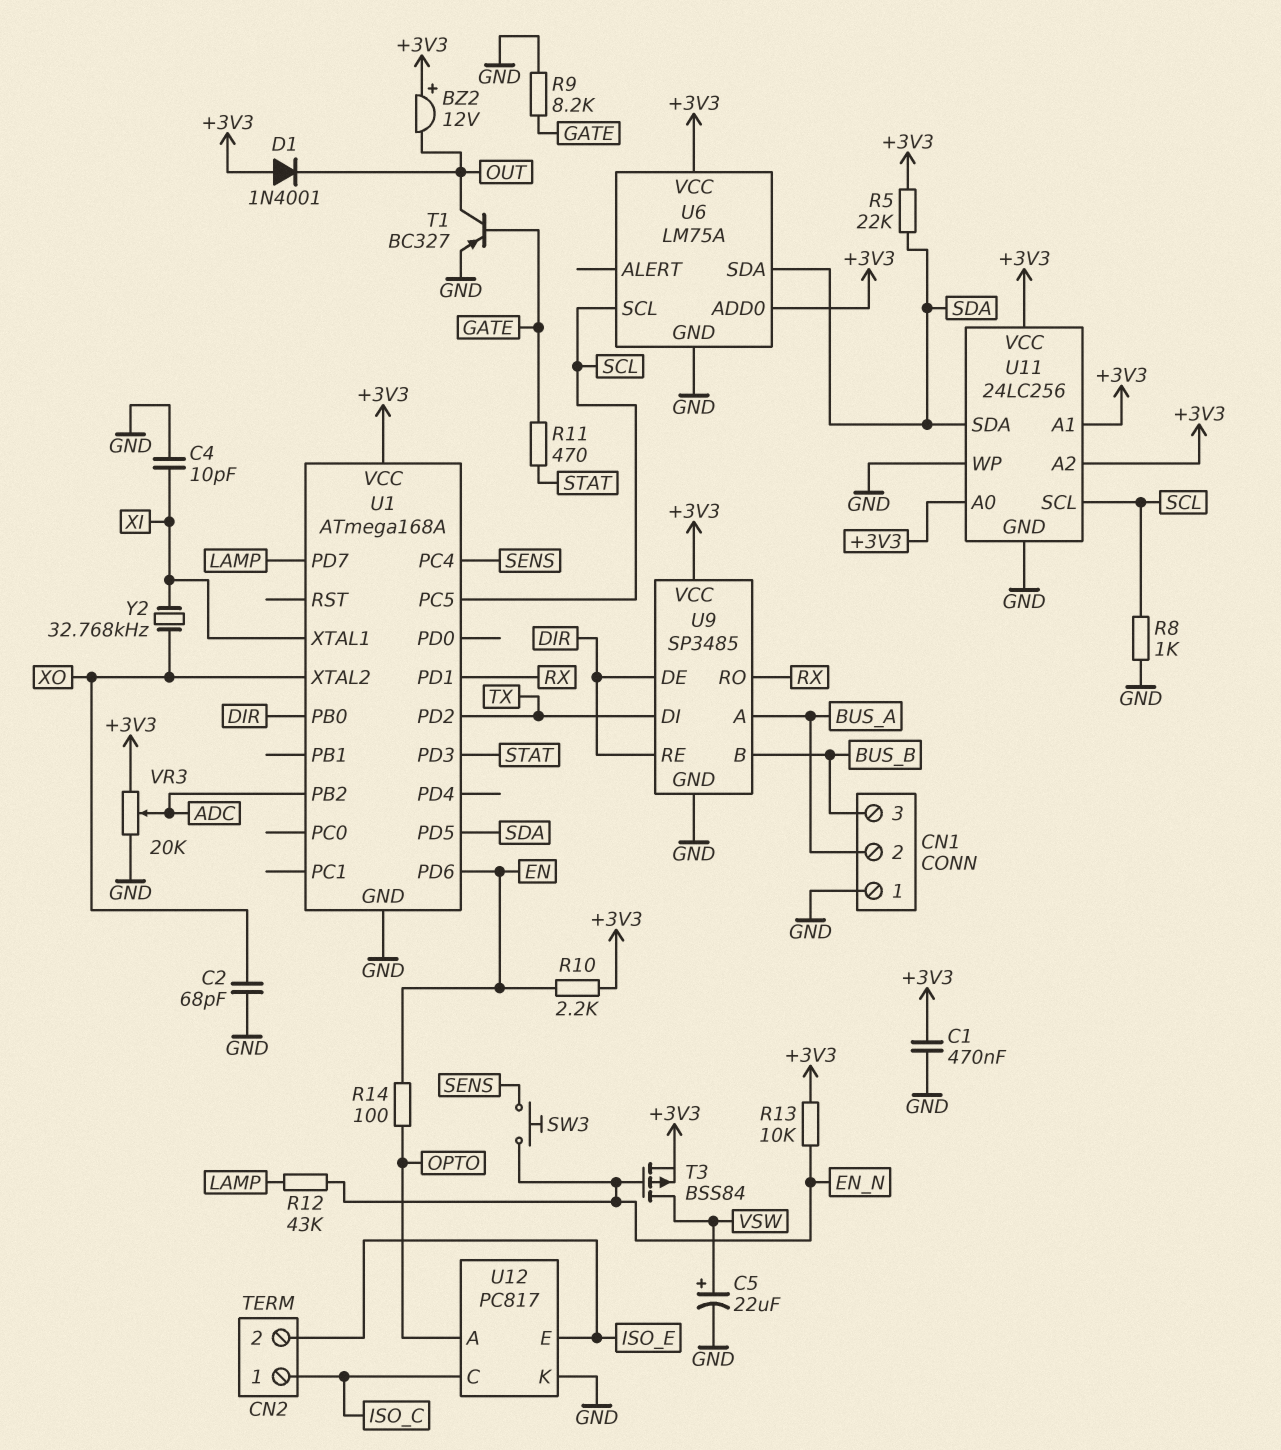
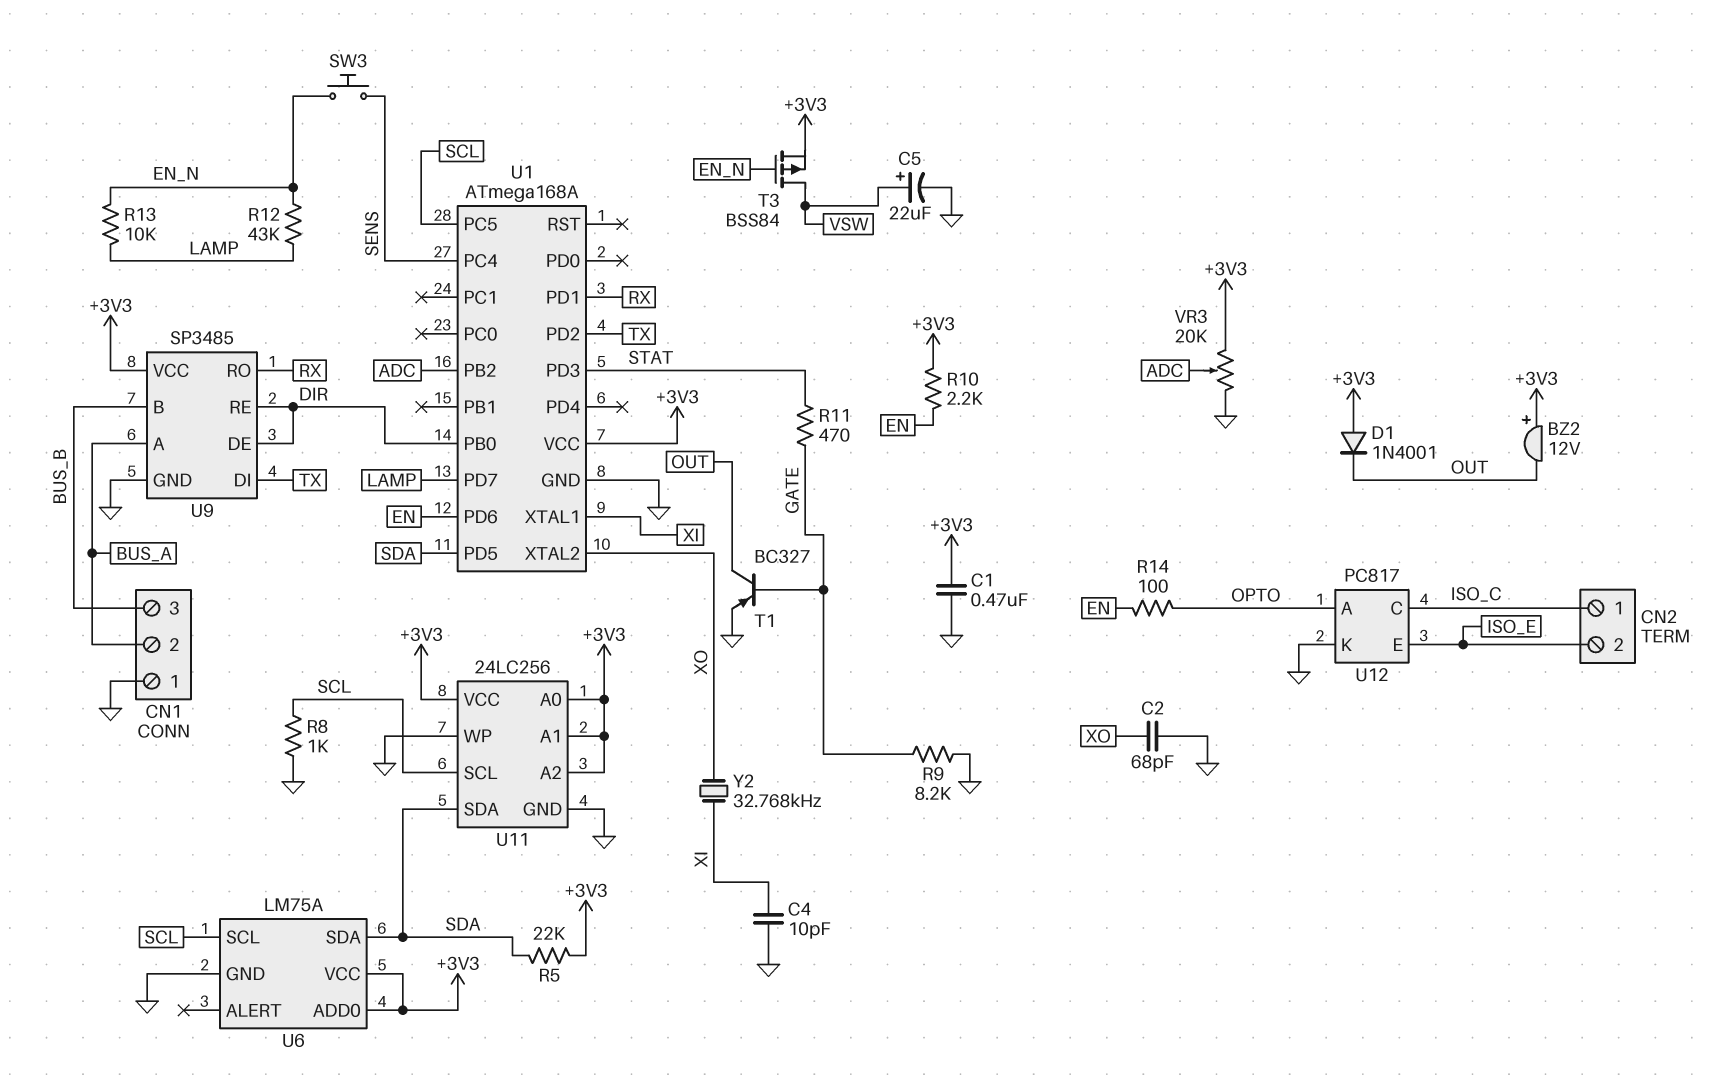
R13: 10k (+3V3, EN_N) -> 10k (EN_N, LAMP)

